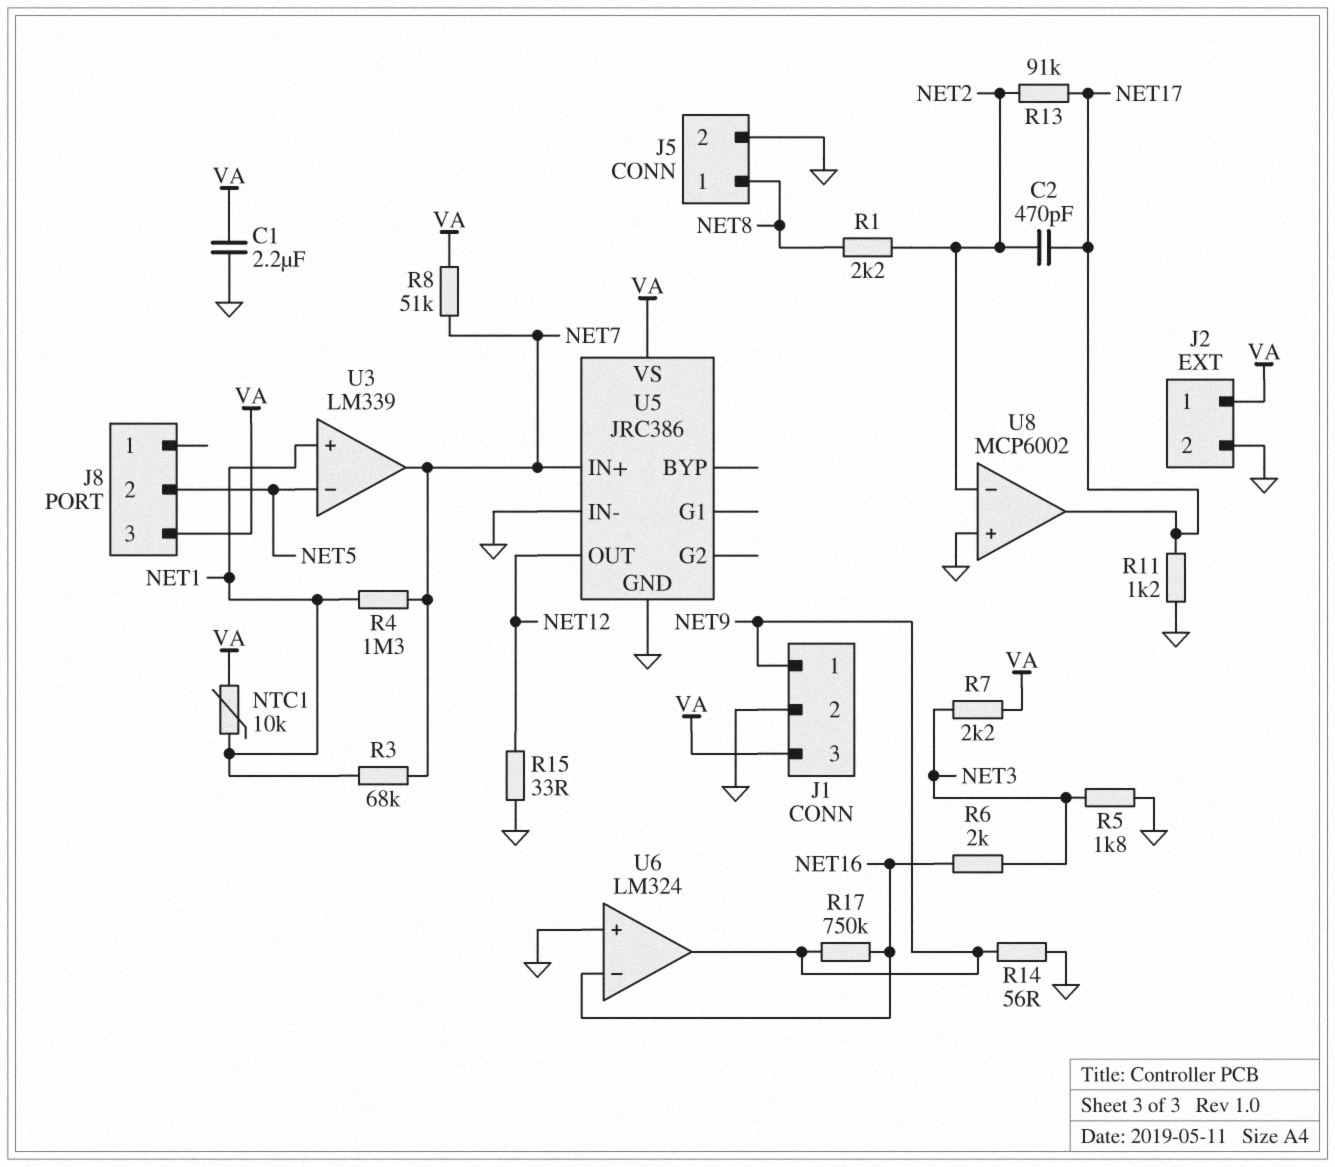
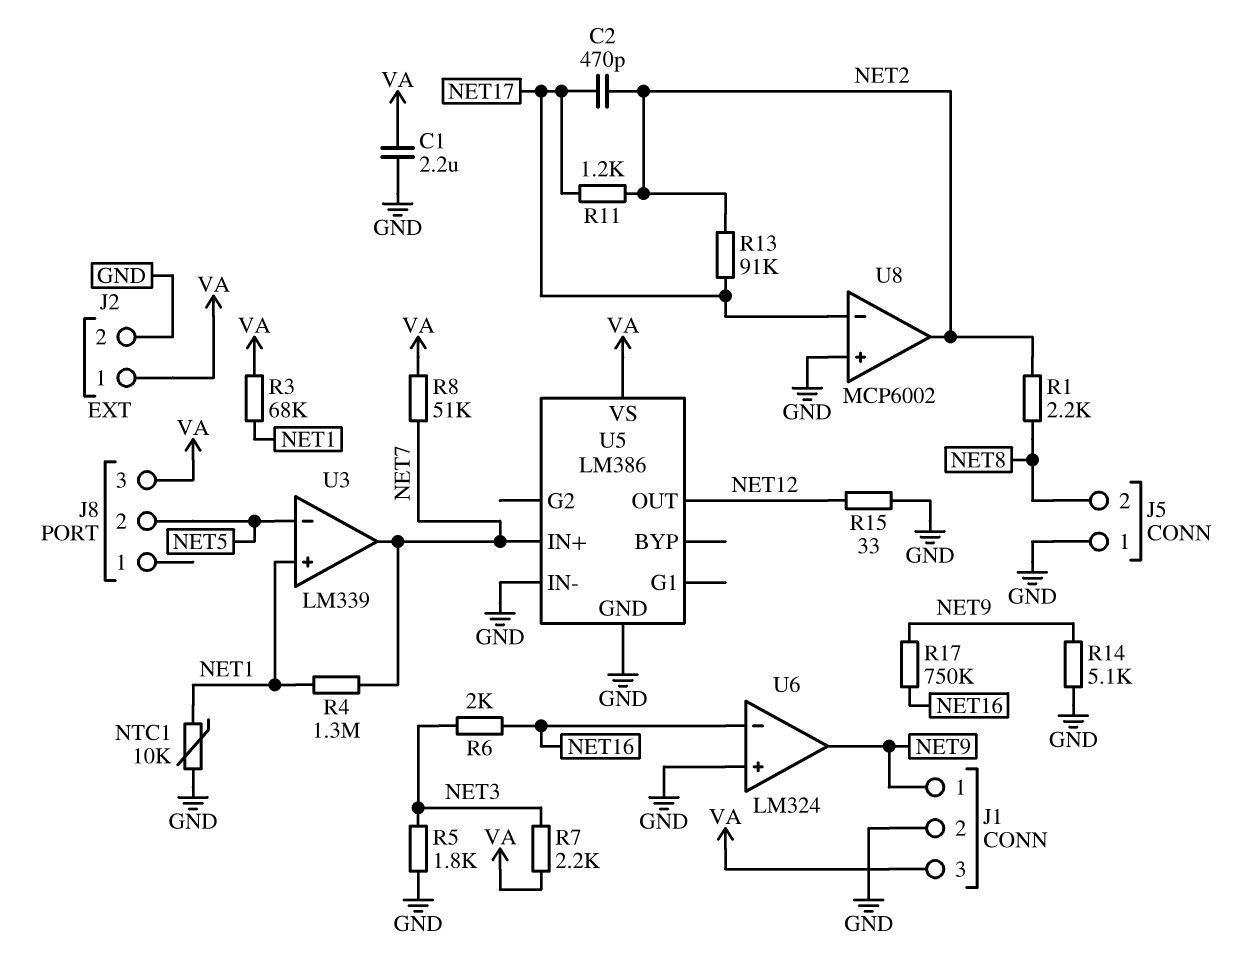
J5 pin 1: NET8 -> GND
J5 pin 2: GND -> NET8
NTC1: 10k (NET1, VA) -> 10k (GND, NET1)
R3: 68k (NET1, NET7) -> 68k (NET1, VA)
R11: 1.2k (GND, NET17) -> 1.2k (NET2, NET17)
R14: 56 (GND, NET9) -> 5.1k (GND, NET9)
U5: JRC386 -> LM386
U8 pin in-: NET2 -> NET17
U8 pin out: NET17 -> NET2

